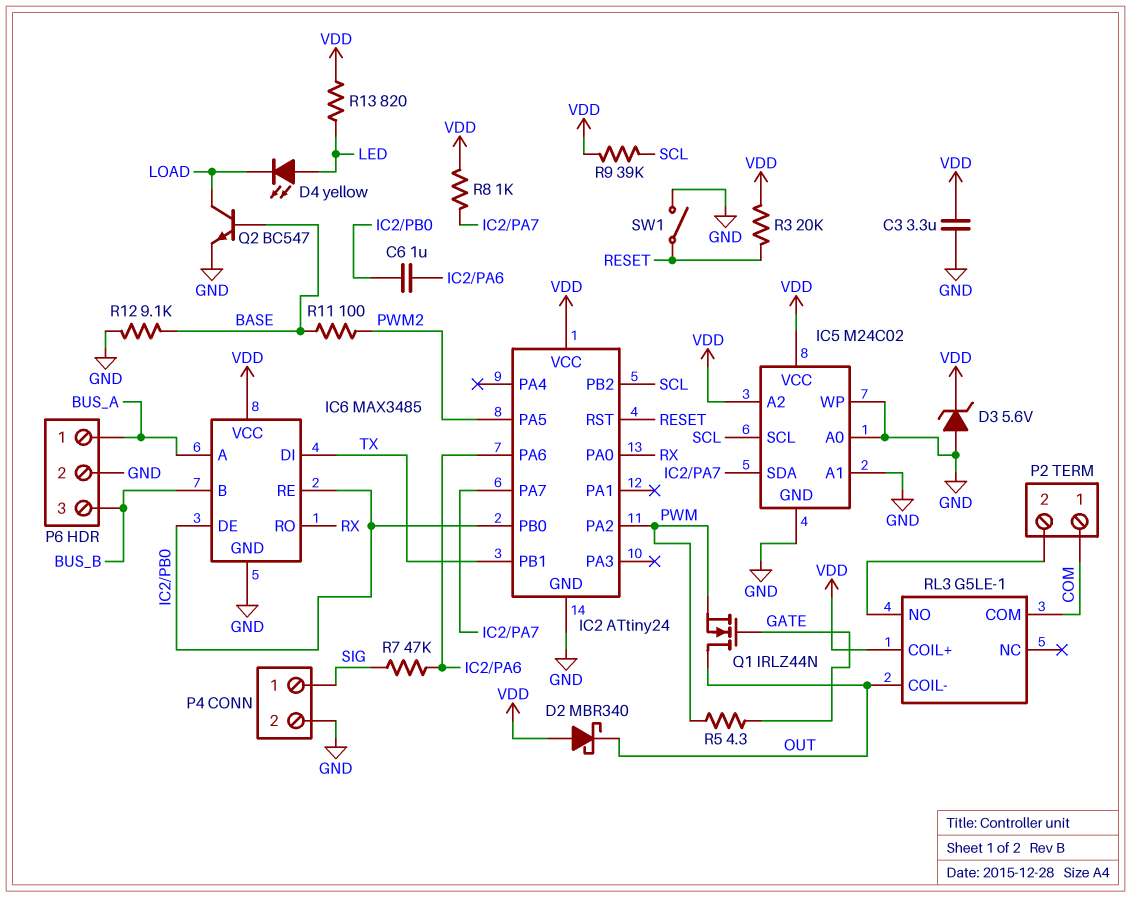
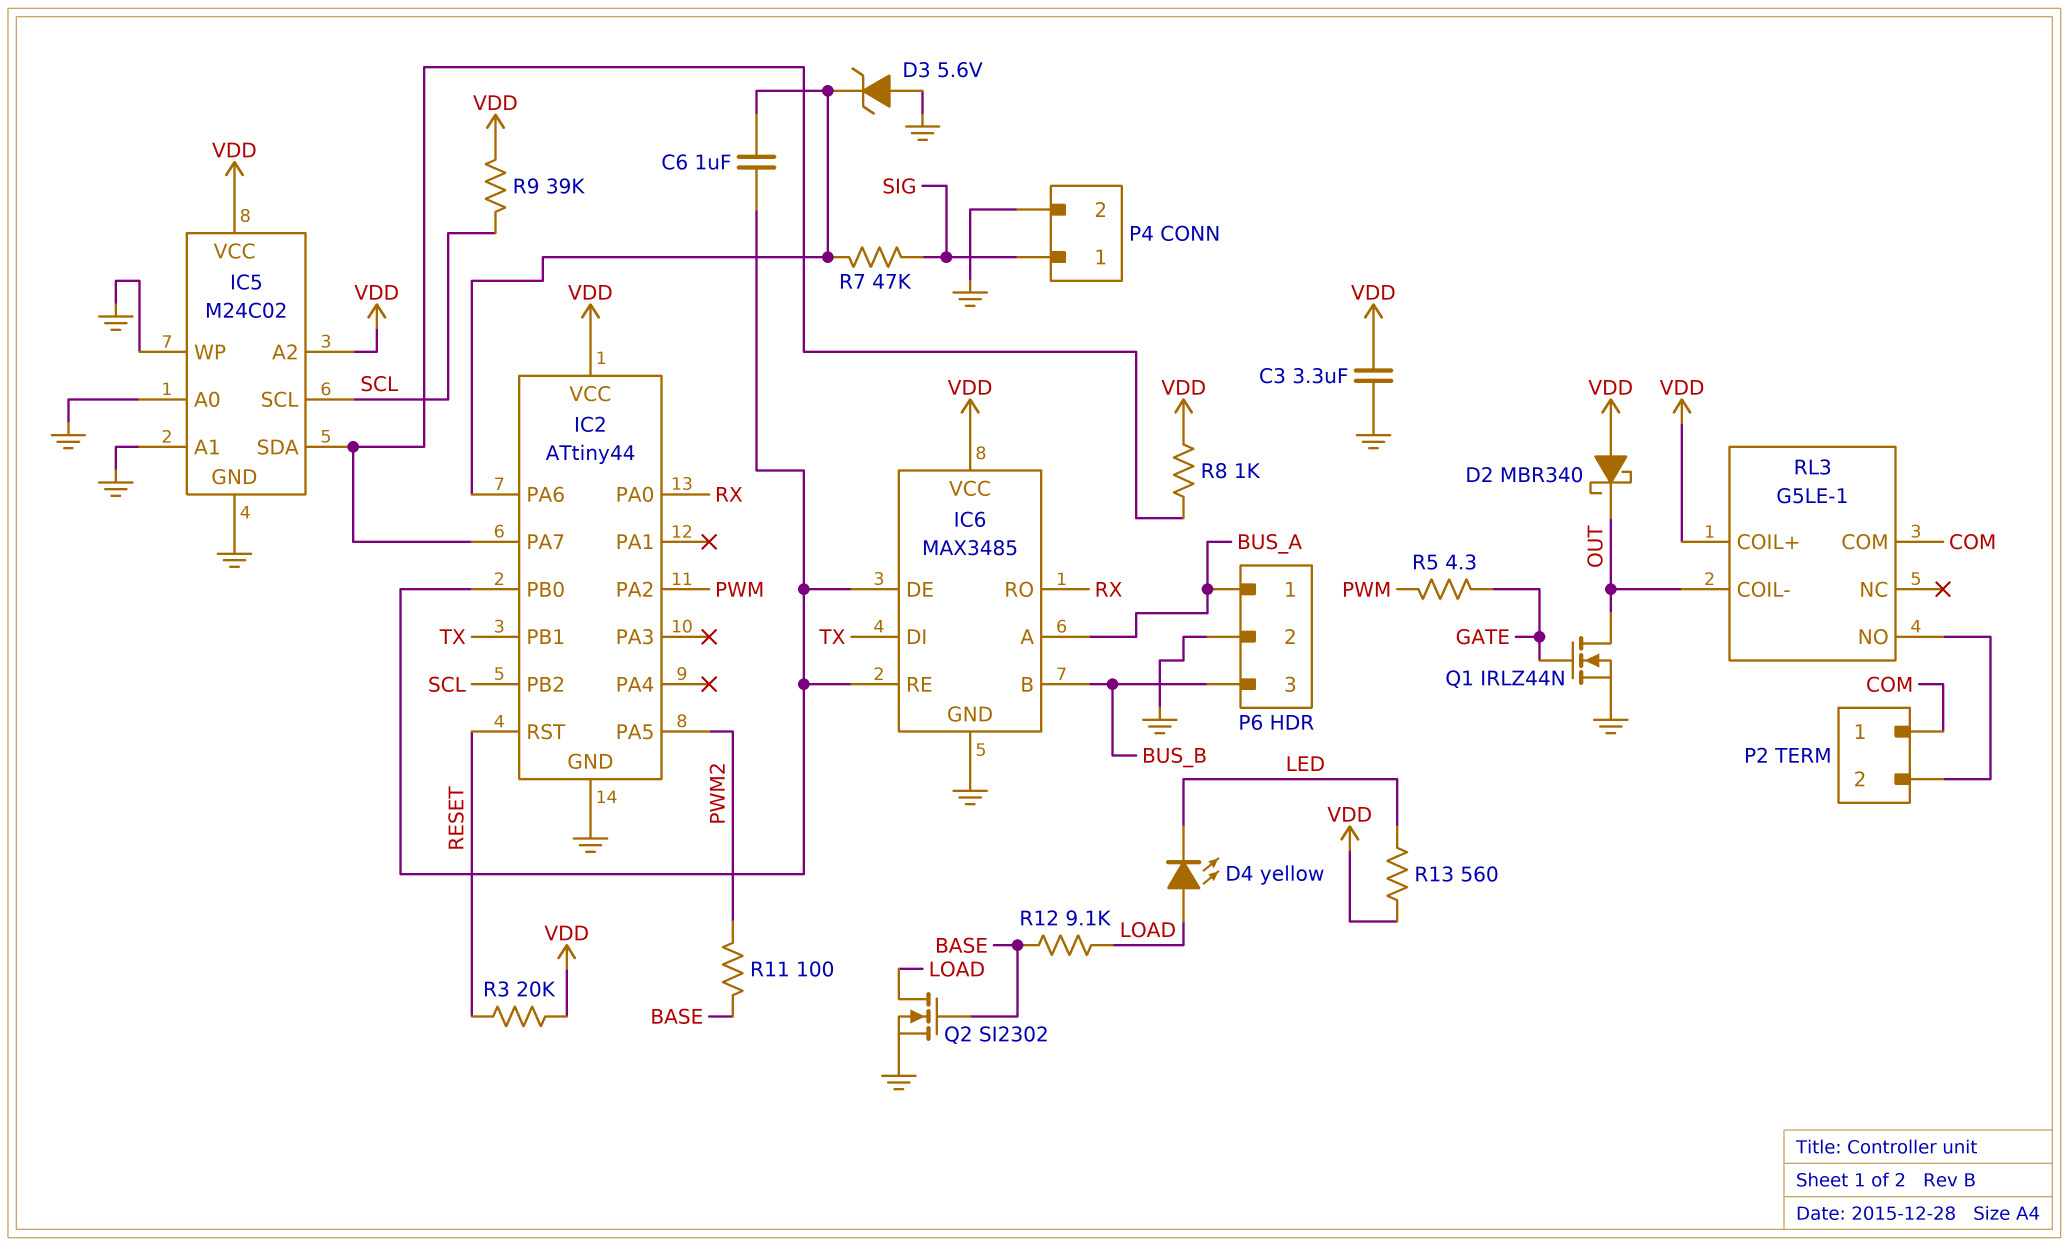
D3: zener 5.6V (A GND, K VDD) -> zener 5.6V (A GND, K IC2/PA6)
D4: LED yellow (A LED, K LOAD) -> LED yellow (A LOAD, K LED)
IC2: ATtiny24 -> ATtiny44
Q1: NMOS IRLZ44N (G GATE, D OUT, S PWM) -> NMOS IRLZ44N (G GATE, D OUT, S GND)
Q2: NPN BC547 (B BASE, C LOAD, E GND) -> NMOS SI2302 (G BASE, D LOAD, S GND)
R12: 9.1k (BASE, GND) -> 9.1k (BASE, LOAD)
R13: 820 (LED, VDD) -> 560 (LED, VDD)
SW1: switch (GND, RESET) -> none

